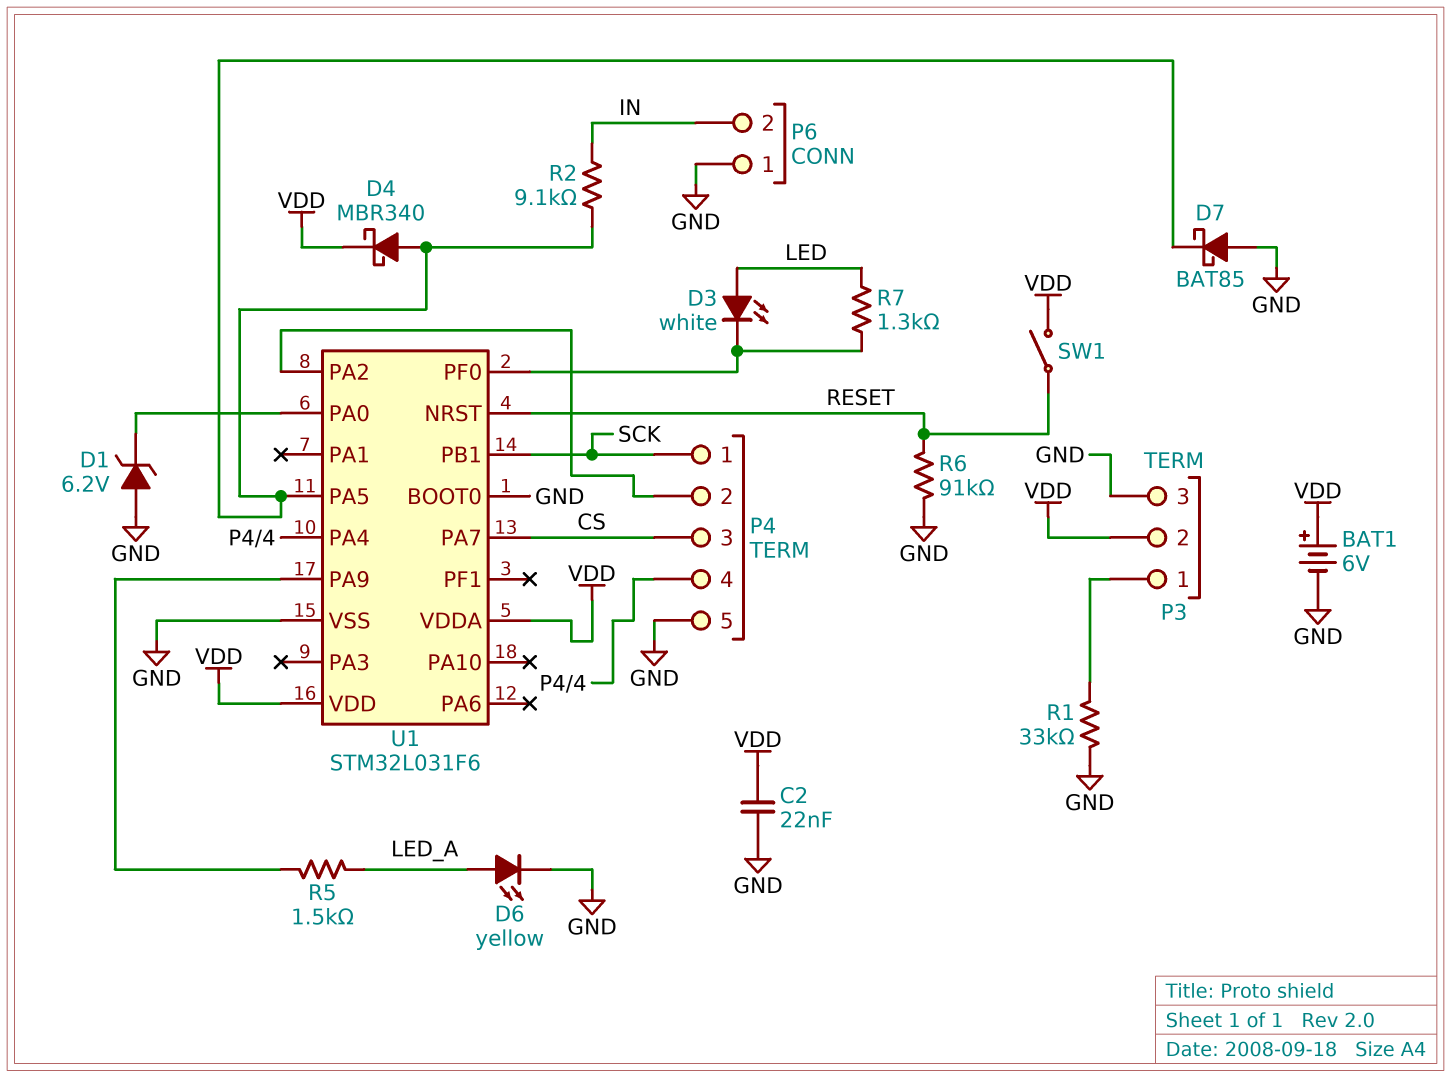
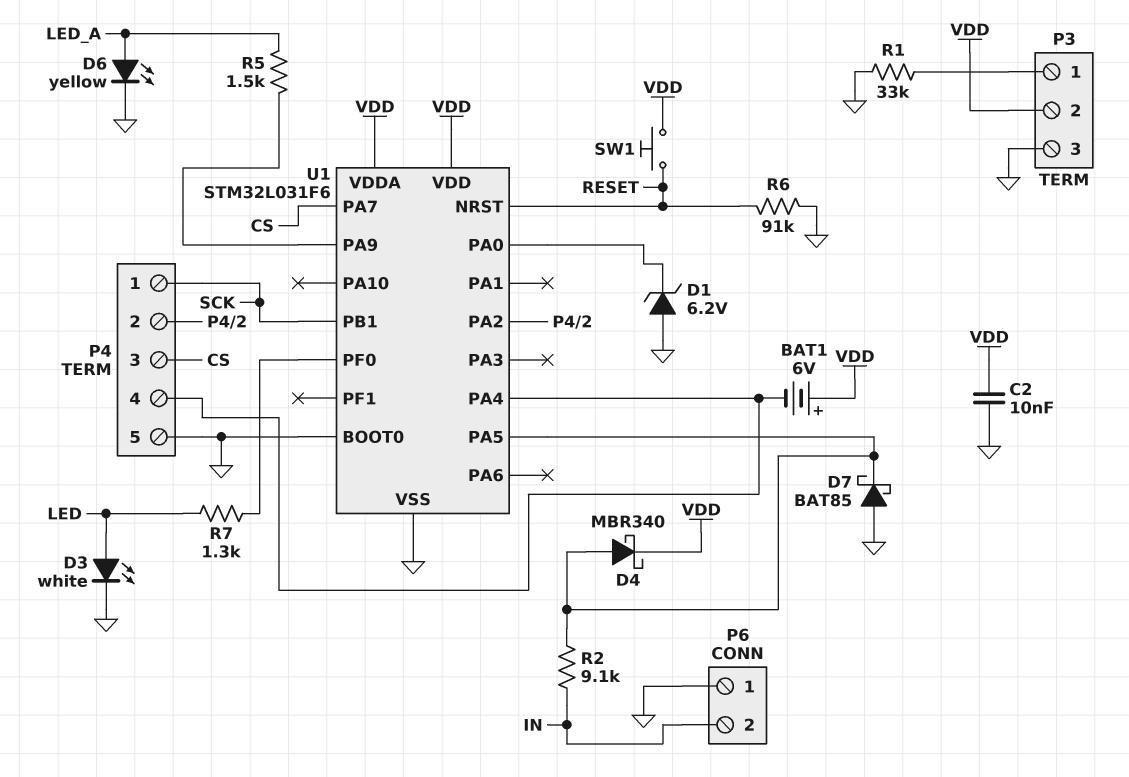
BAT1: 6V (plus VDD, minus GND) -> 6V (plus VDD, minus P4/4)
C2: 22nF (GND, VDD) -> 10nF (GND, VDD)
D3: LED white (A LED, K U1/PF0) -> LED white (A LED, K GND)
SW1: switch (RESET, VDD) -> button (RESET, VDD)

